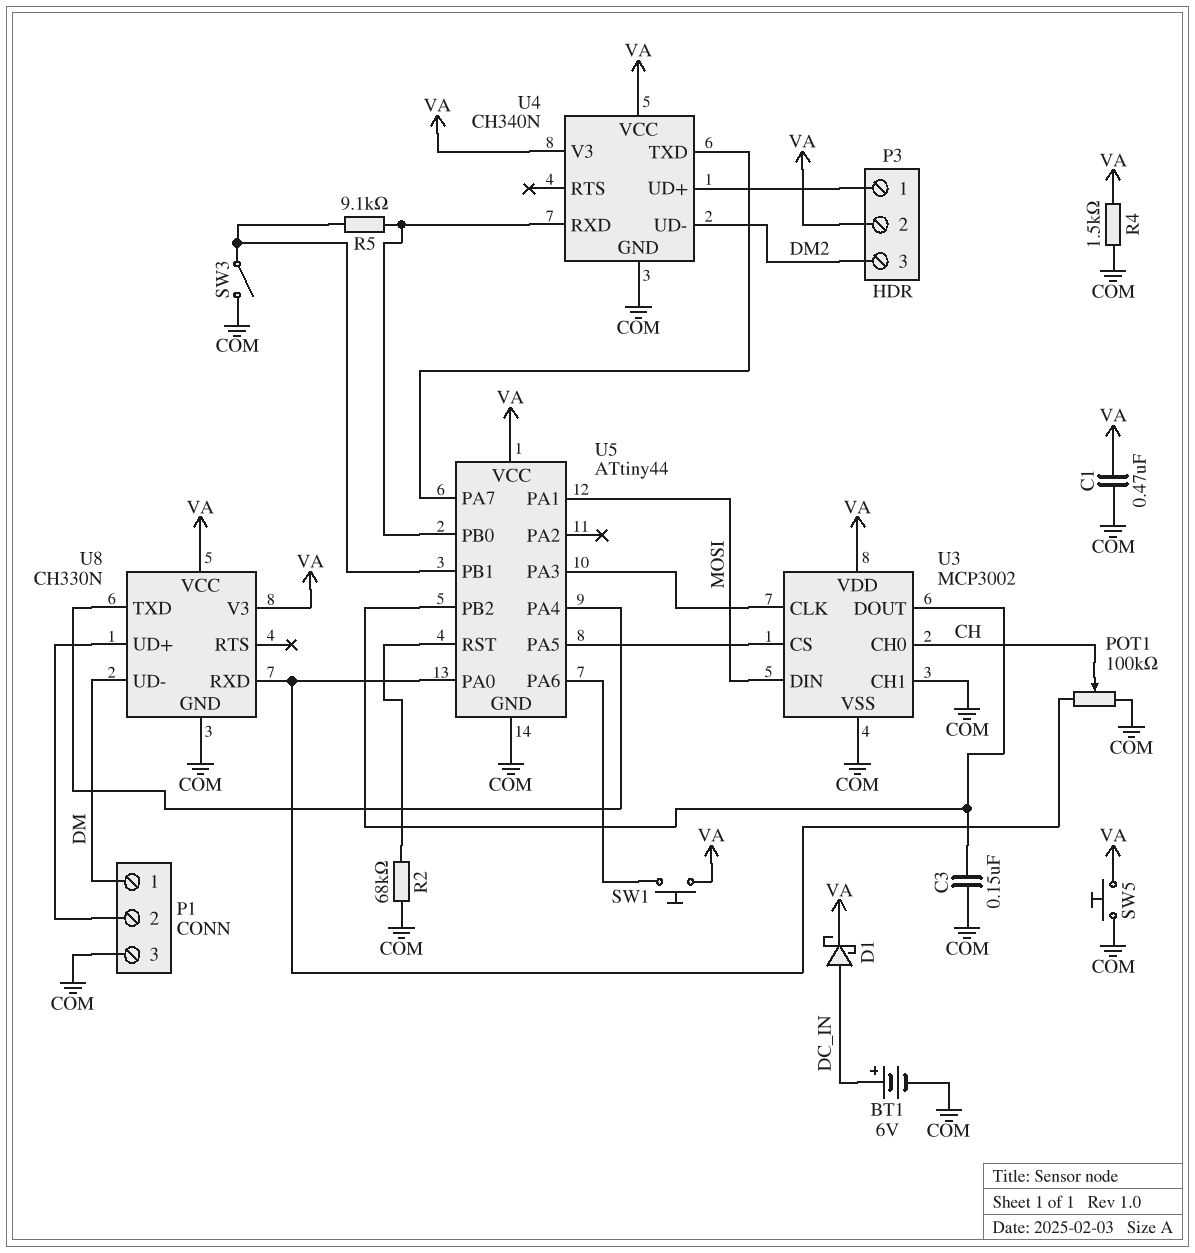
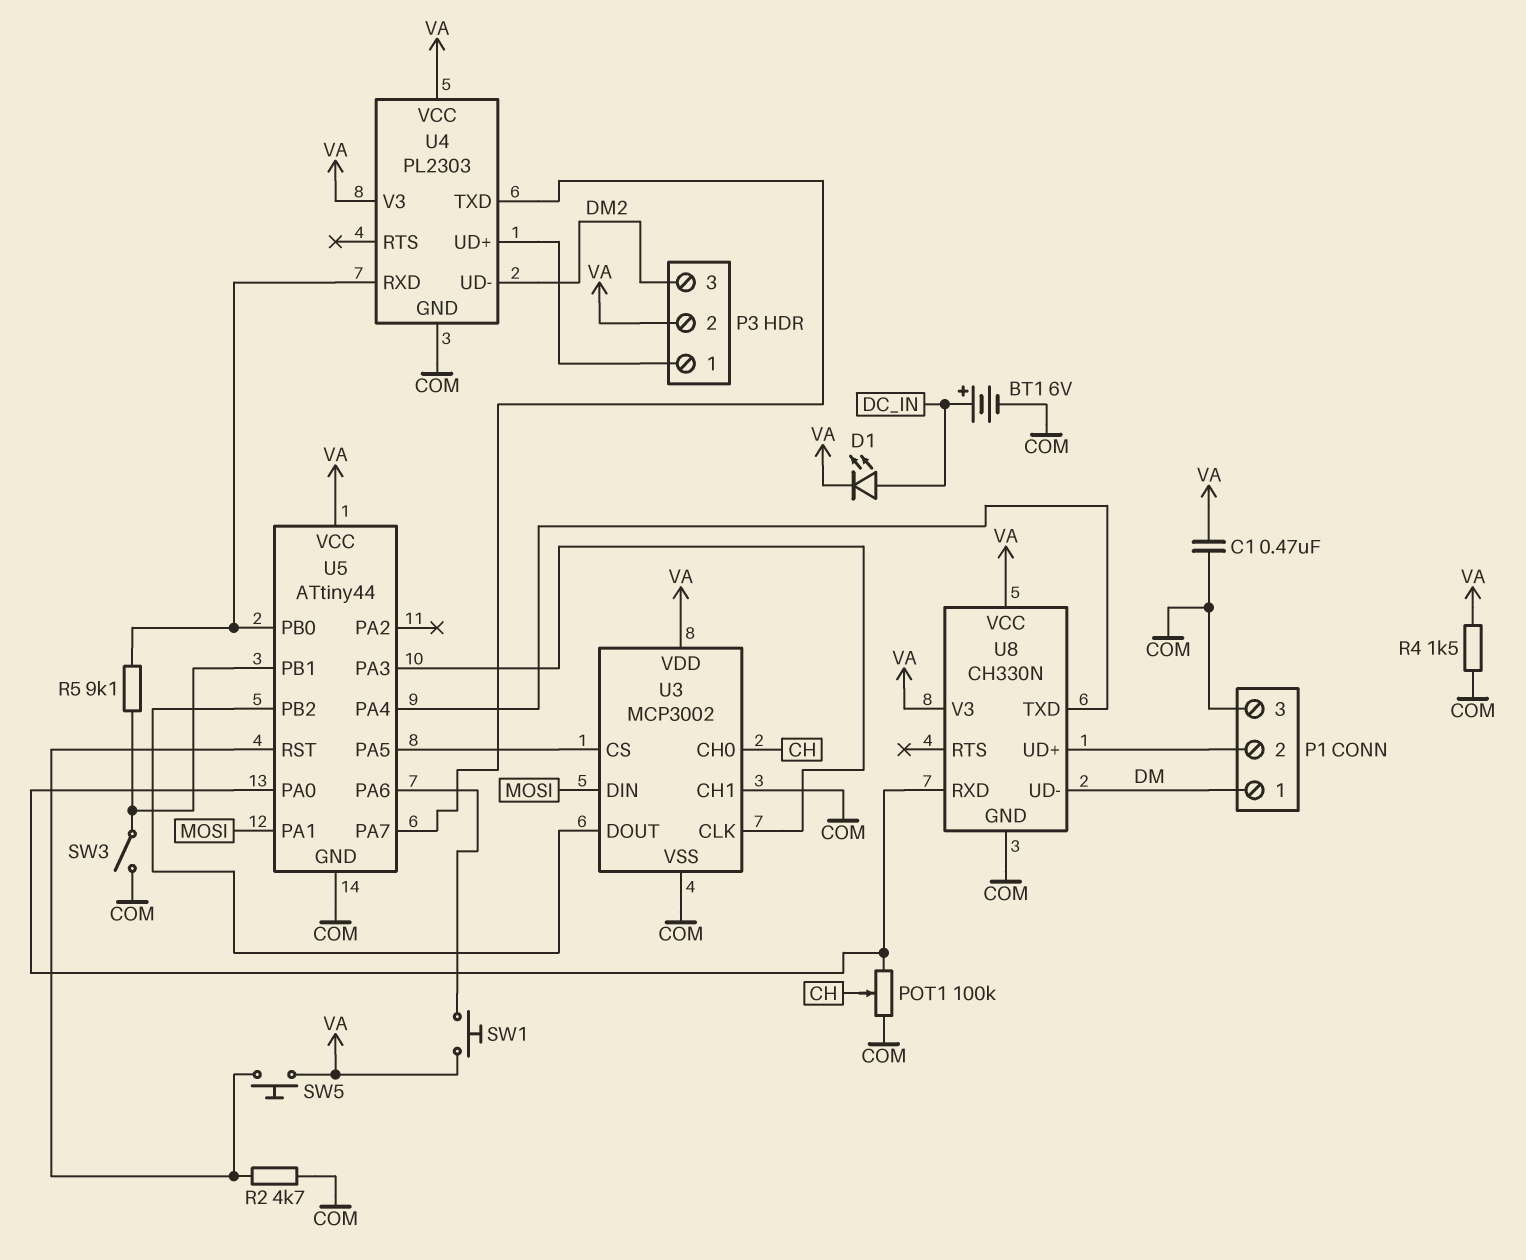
C3: 150nF (COM, U3/DOUT) -> none
D1: schottky (A DC_IN, K VA) -> LED (A DC_IN, K VA)
R2: 68k (COM, U5/RST) -> 4.7k (COM, U5/RST)
SW5: button (COM, VA) -> button (U5/RST, VA)
U4: CH340N -> PL2303

